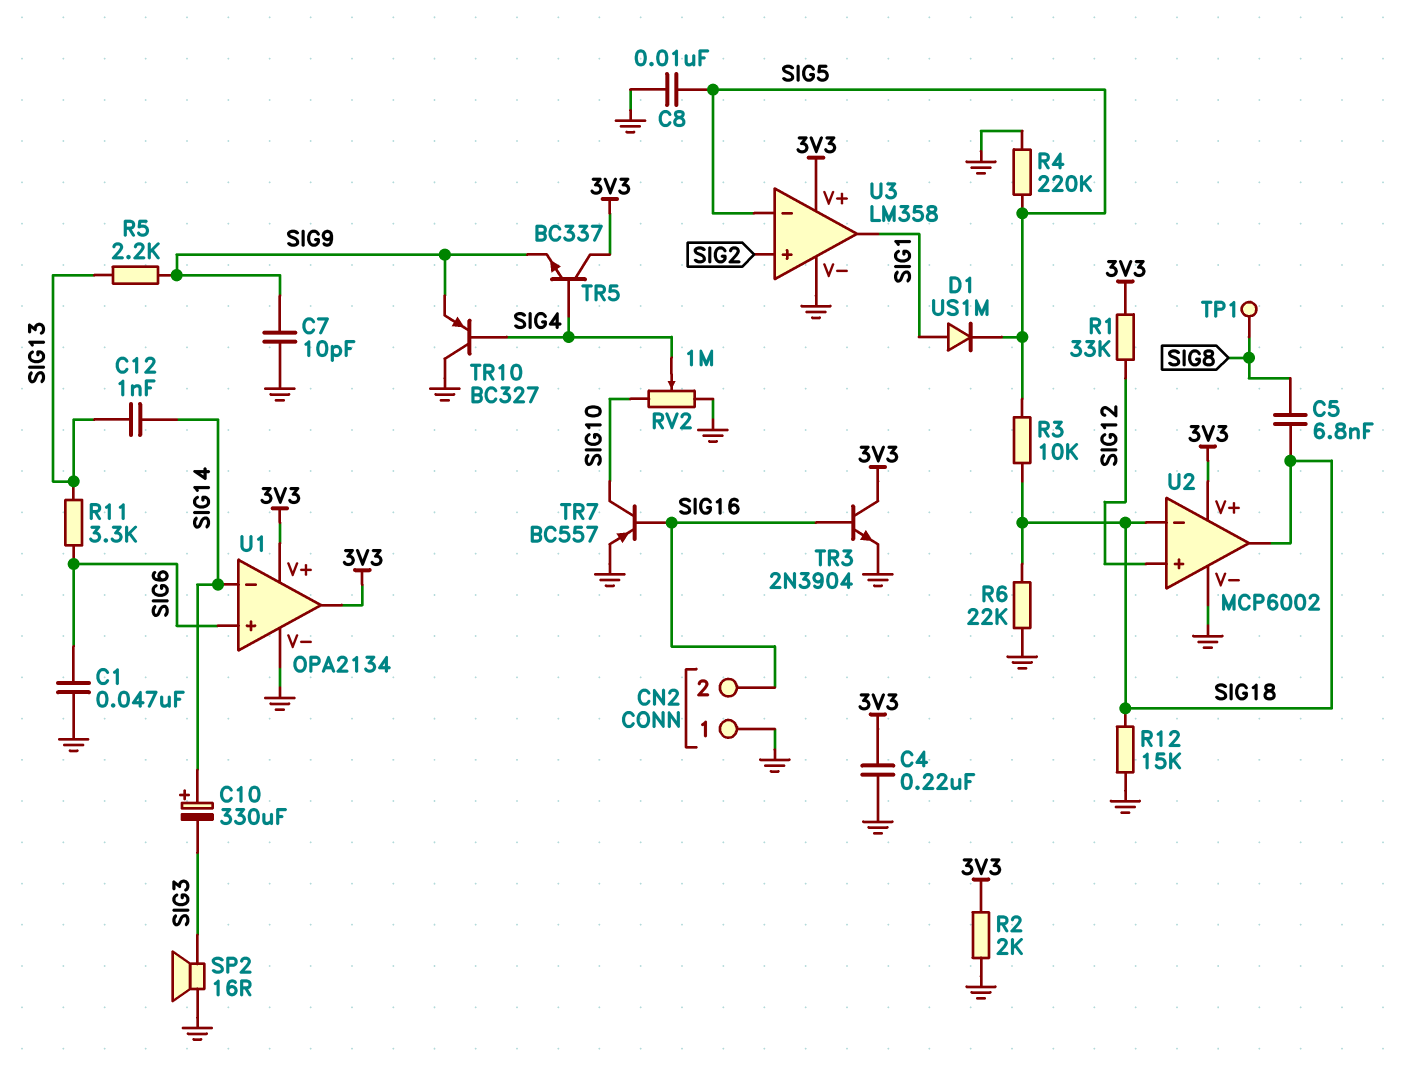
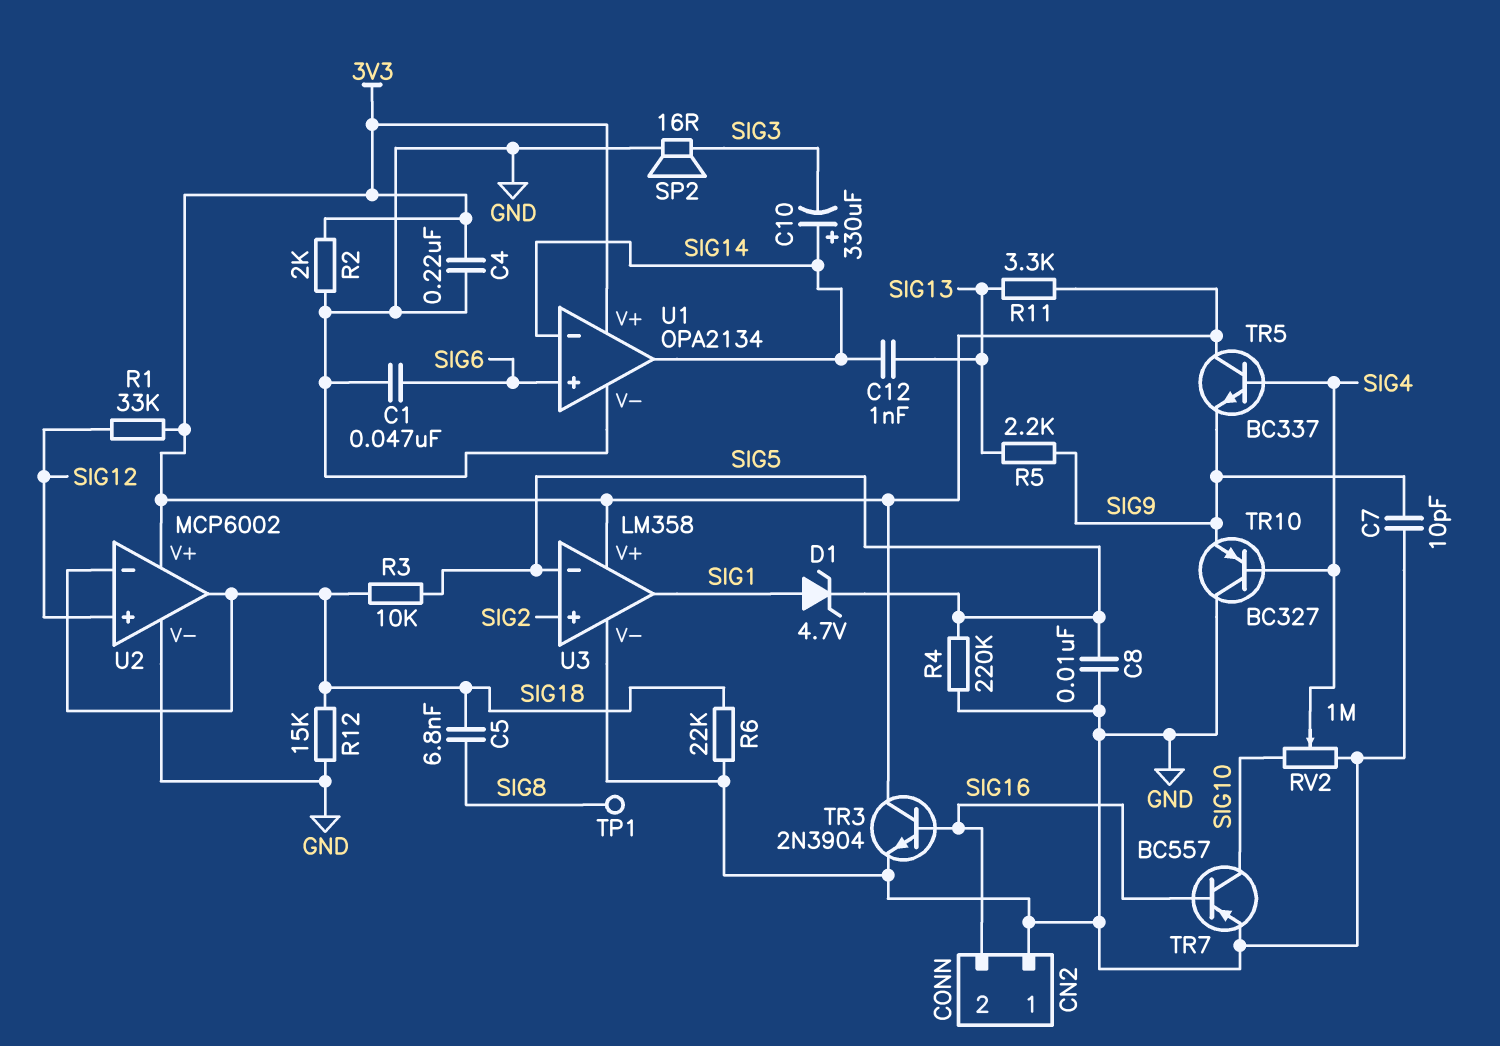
D1: diode US1M (A SIG1, K SIG5) -> zener 4.7V (A SIG1, K SIG5)
R11: 3.3k (SIG6, SIG13) -> 3.3k (3V3, SIG13)
U1 pin out: 3V3 -> SIG14

